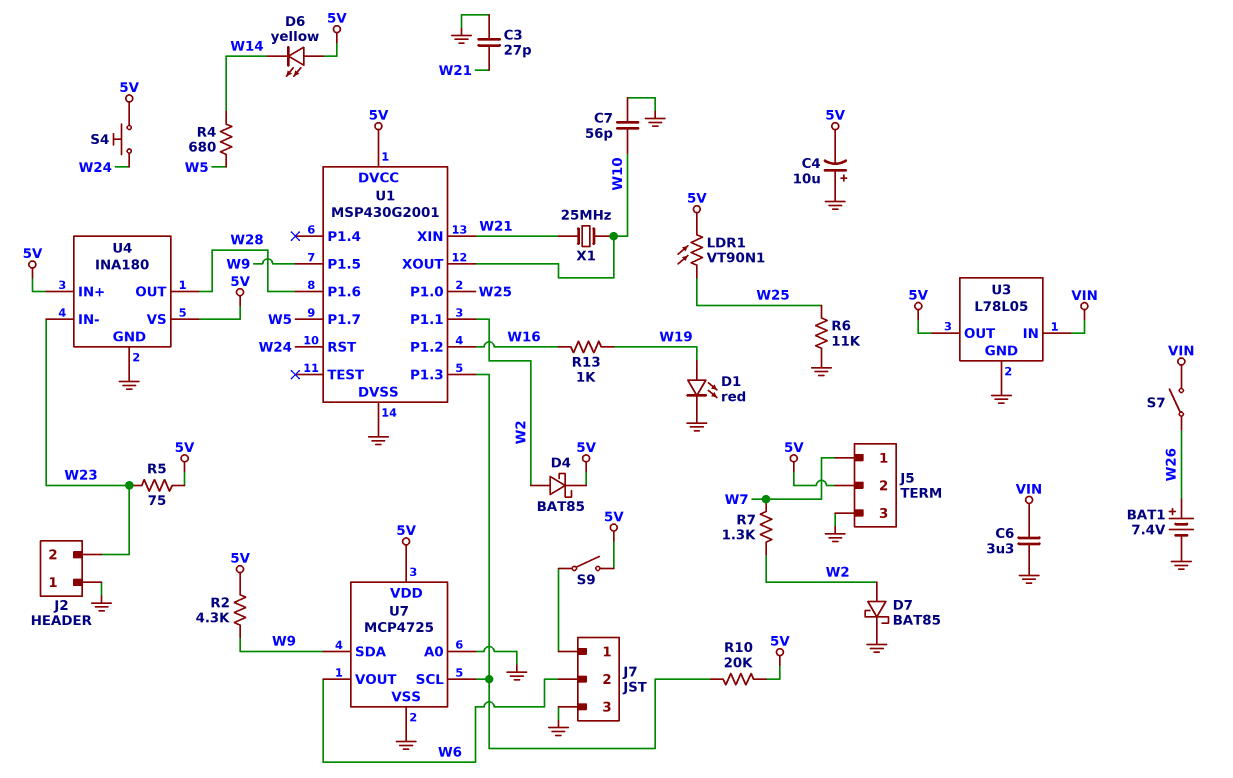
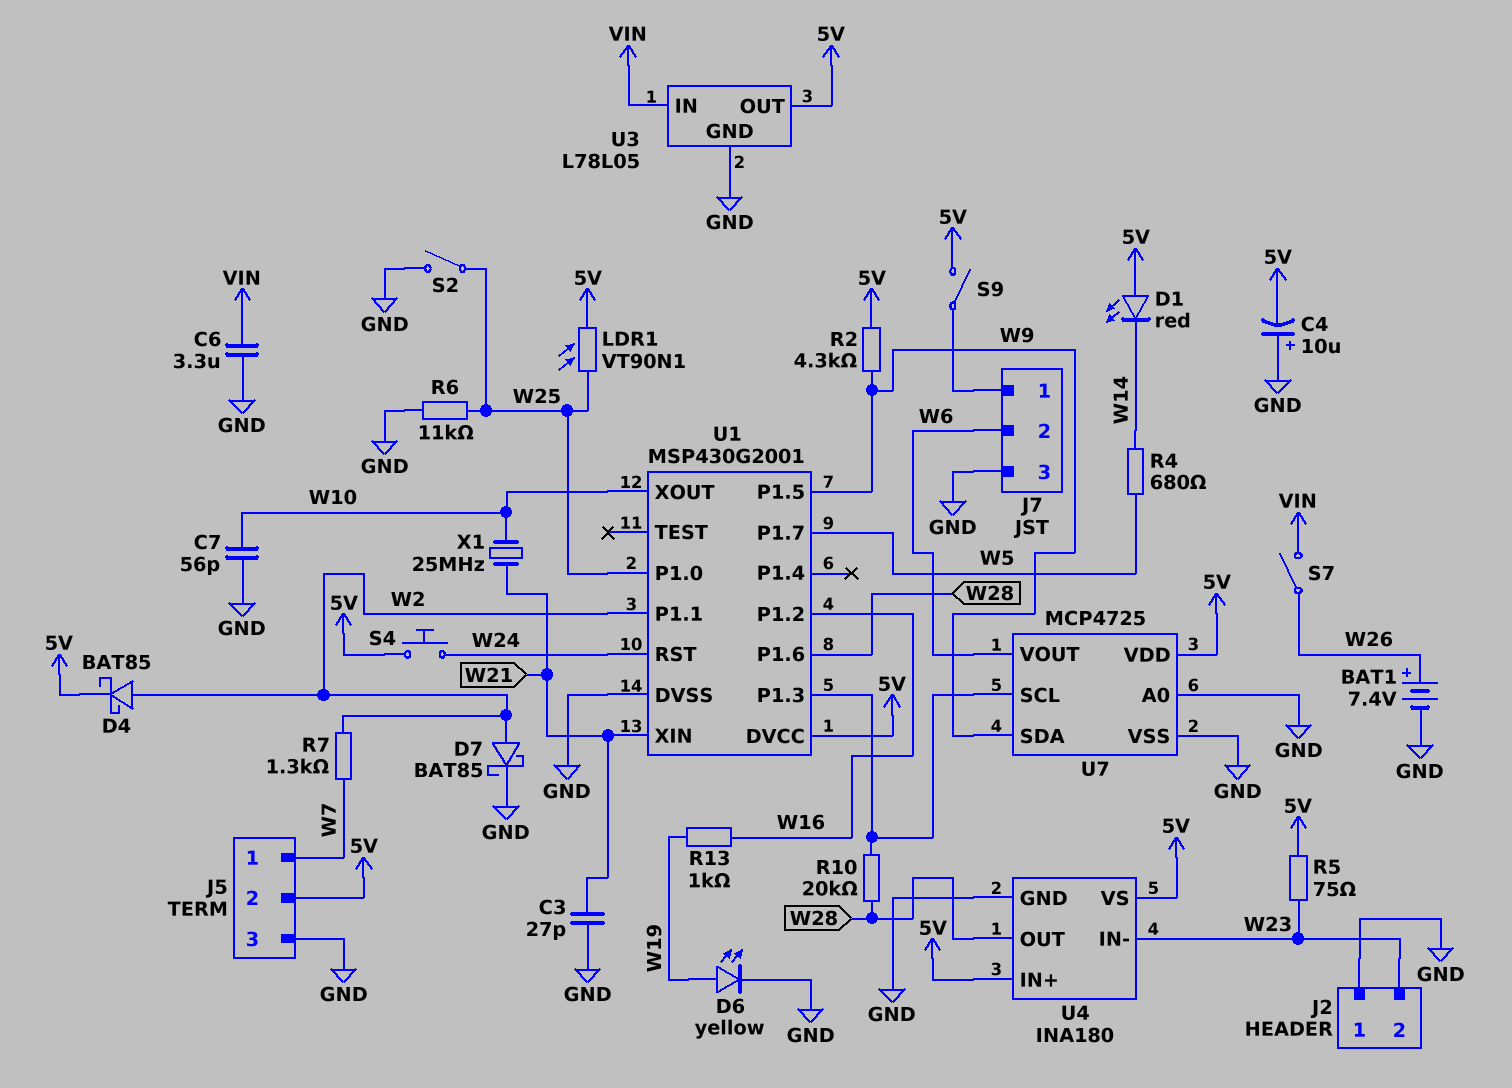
D1: LED red (A W19, K GND) -> LED red (A 5V, K W14)
D6: LED yellow (A 5V, K W14) -> LED yellow (A W19, K GND)
R10: 20k (5V, U1/P1.3) -> 20k (U1/P1.3, W28)
S2: none -> switch (GND, W25)

